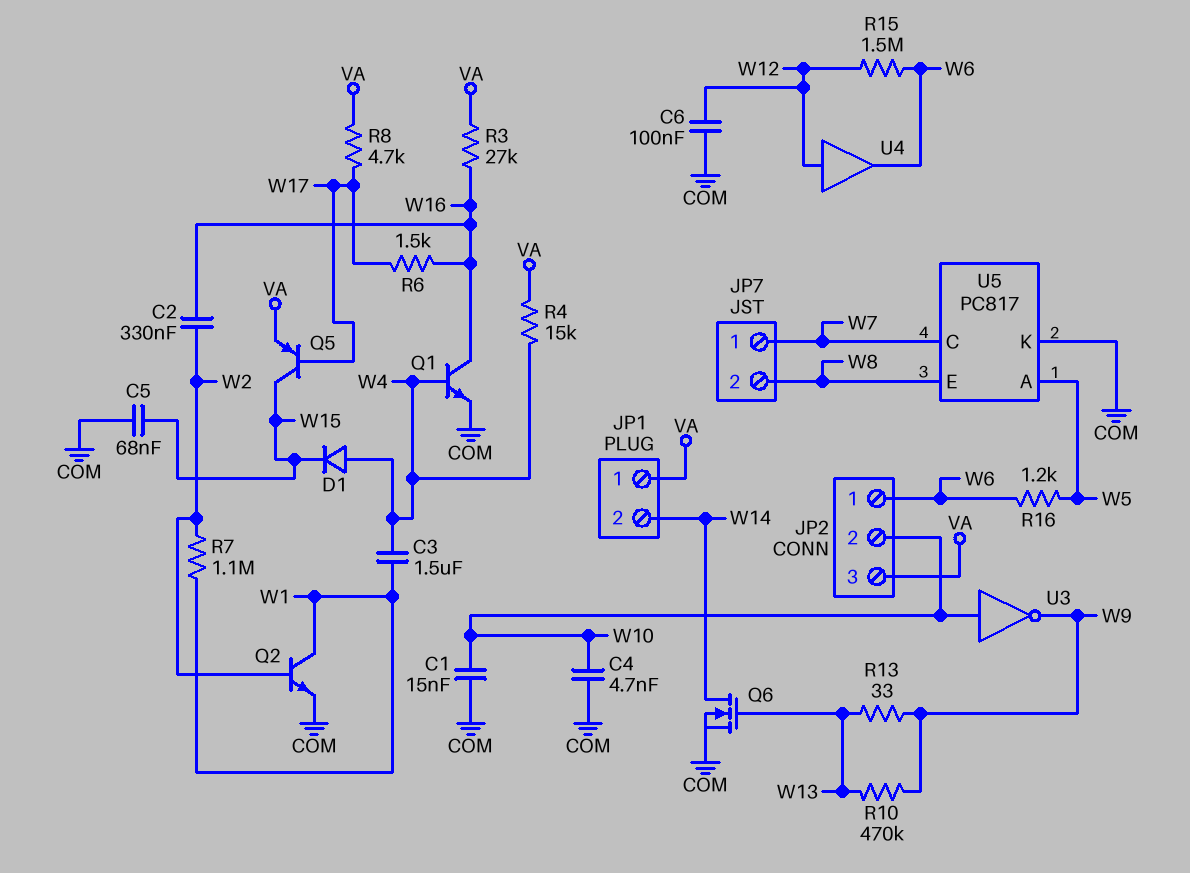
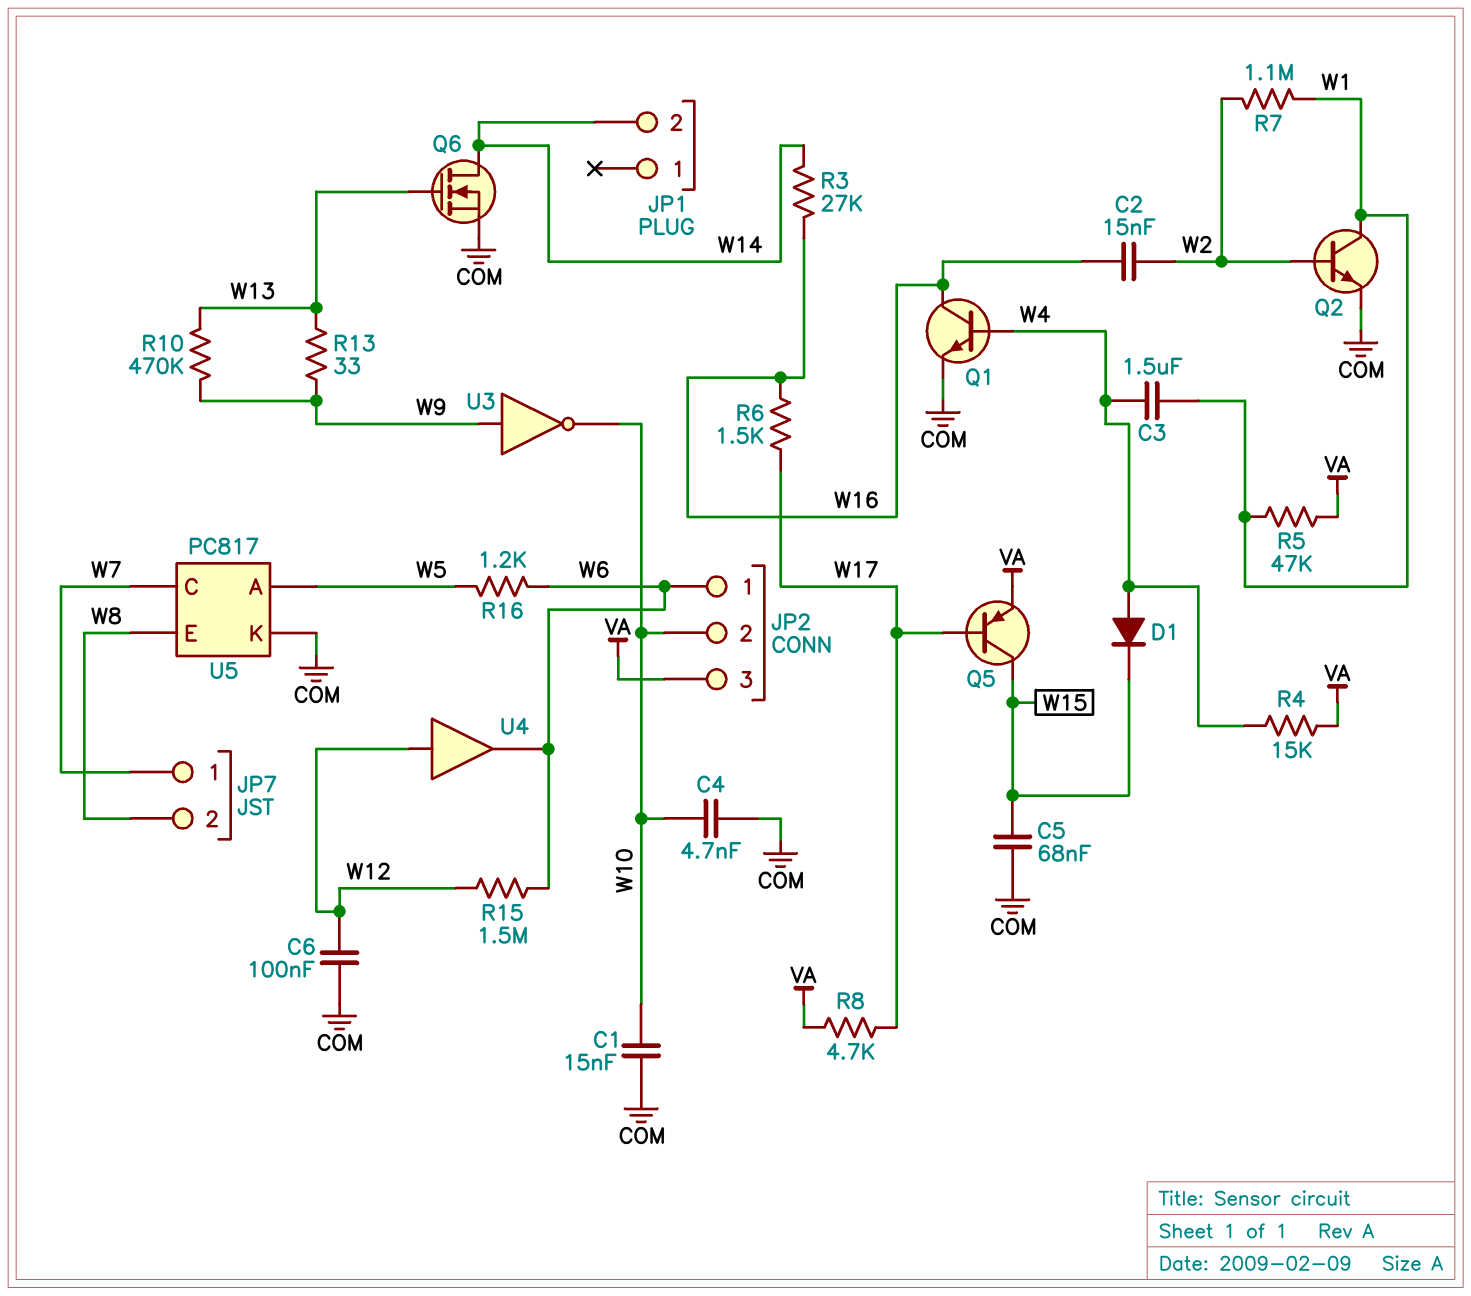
C2: 330nF (W2, W16) -> 15nF (W2, W16)
JP1 pin 1: VA -> none
R3: 27k (VA, W16) -> 27k (W14, W16)
R5: none -> 47k (VA, W1)
U3: NOT (in W10, out W9) -> NOT (in W9, out W10)

